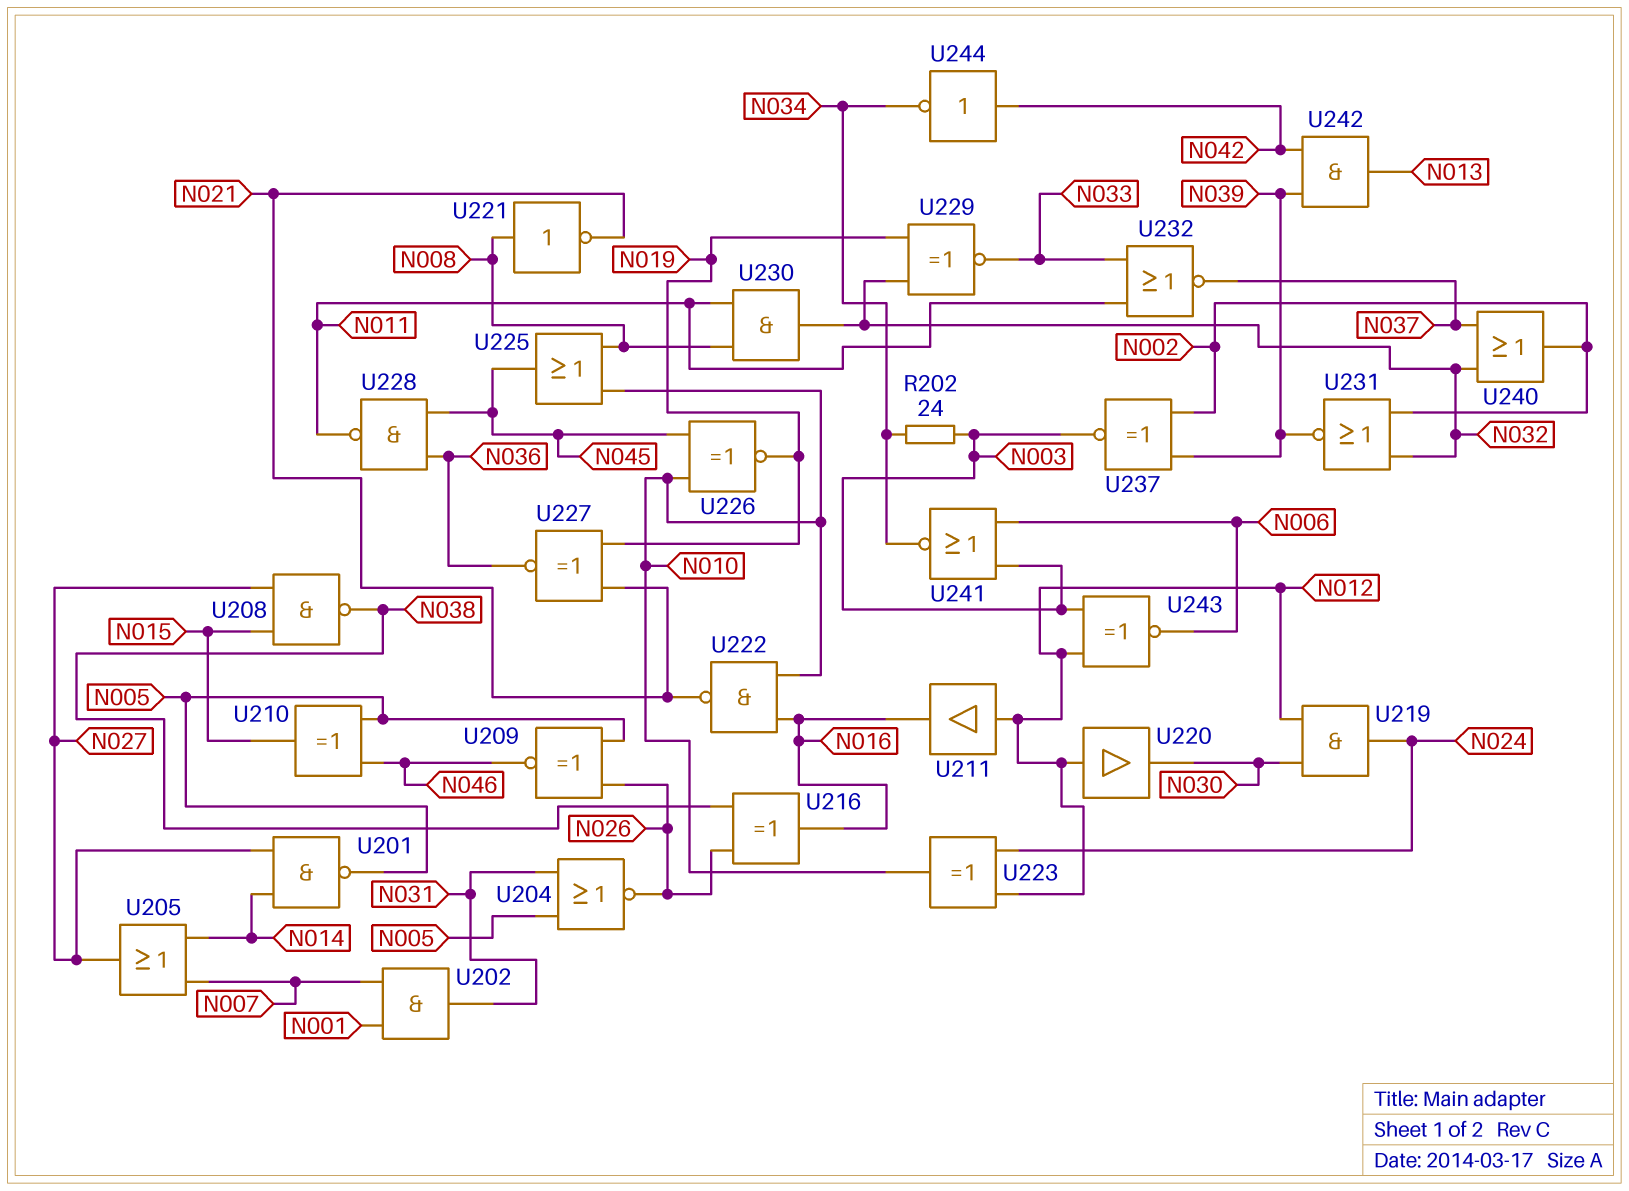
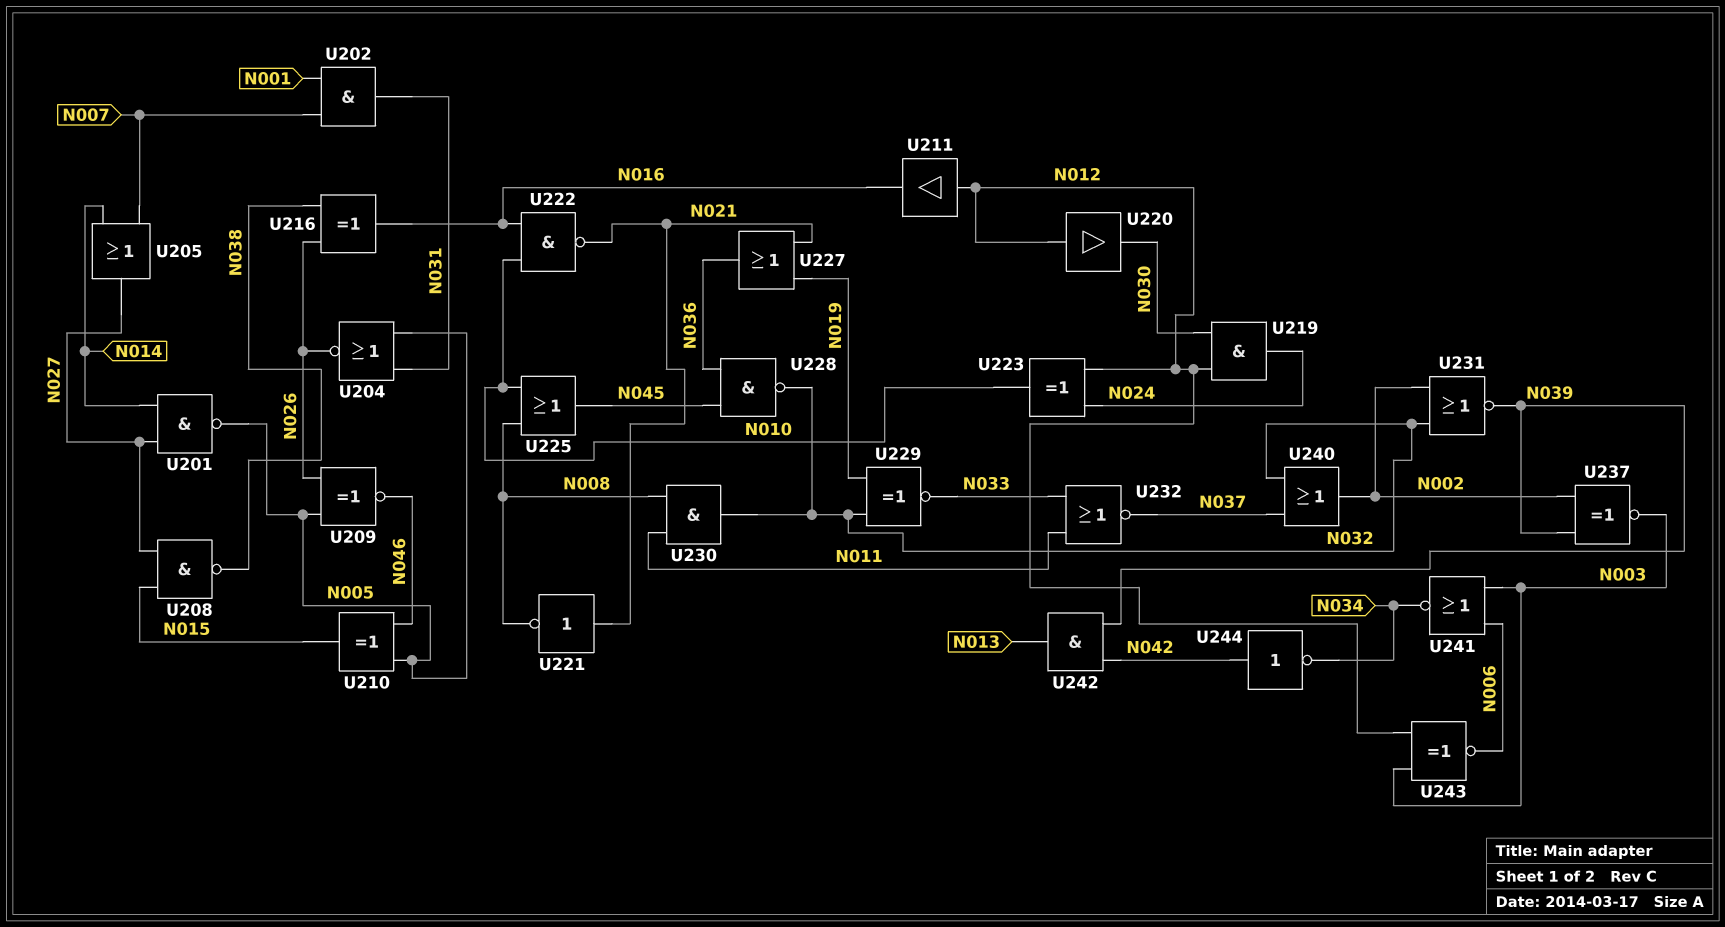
R202: 24 (N003, N034) -> none
U221: NOT (in N008, out N021) -> NOT (in N021, out N008)
U226: XNOR (in N010, in N045, out N019) -> none
U227: XNOR (in N019, in N021, out N036) -> OR (in N019, in N021, out N036)
U228: NAND (in N036, in N045, out N011) -> NAND (in N036, in N045, out N032)

